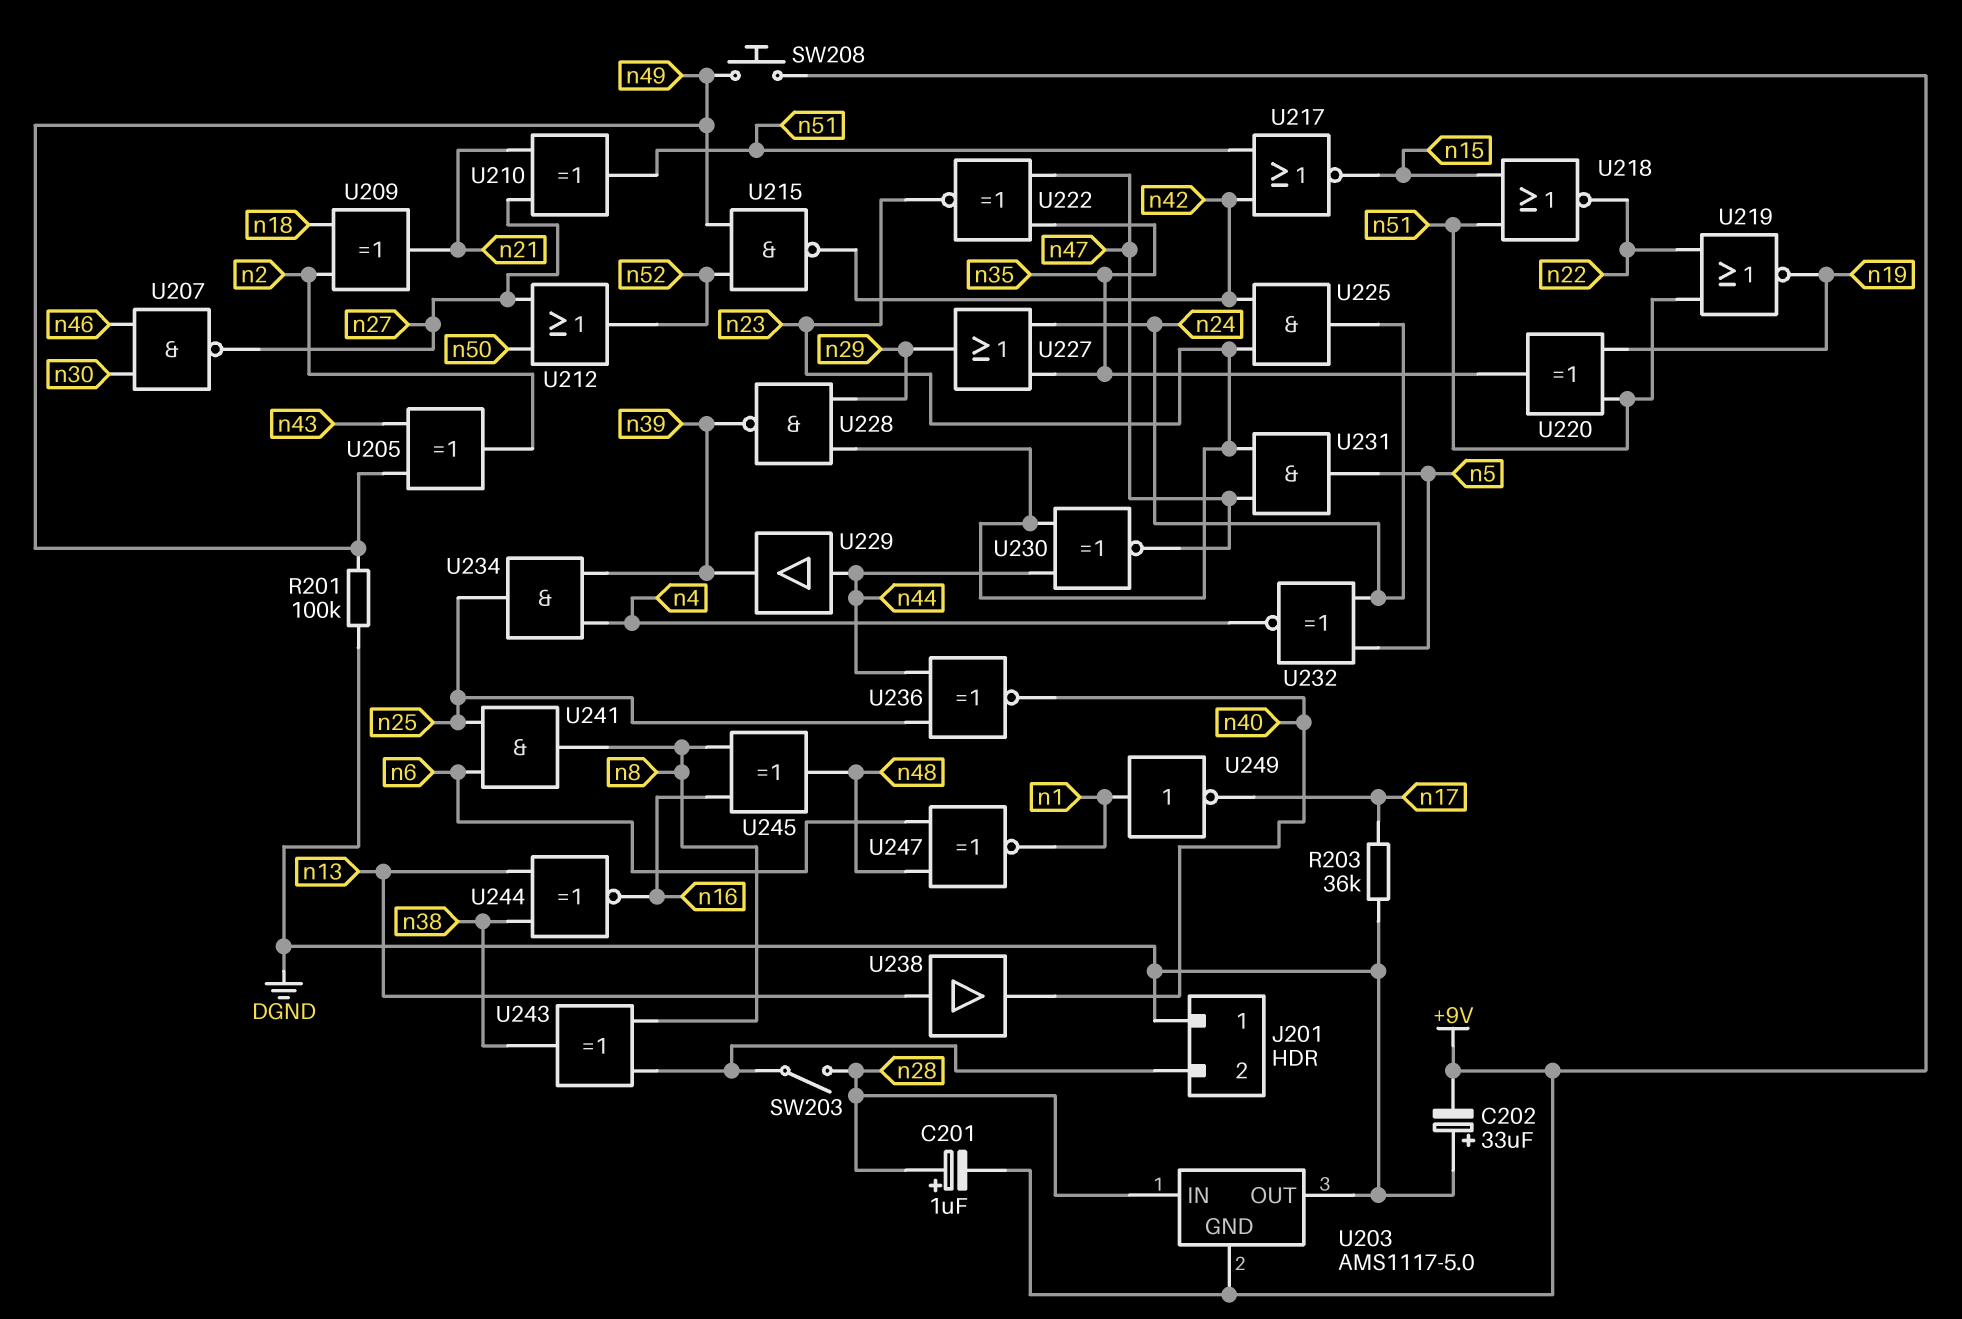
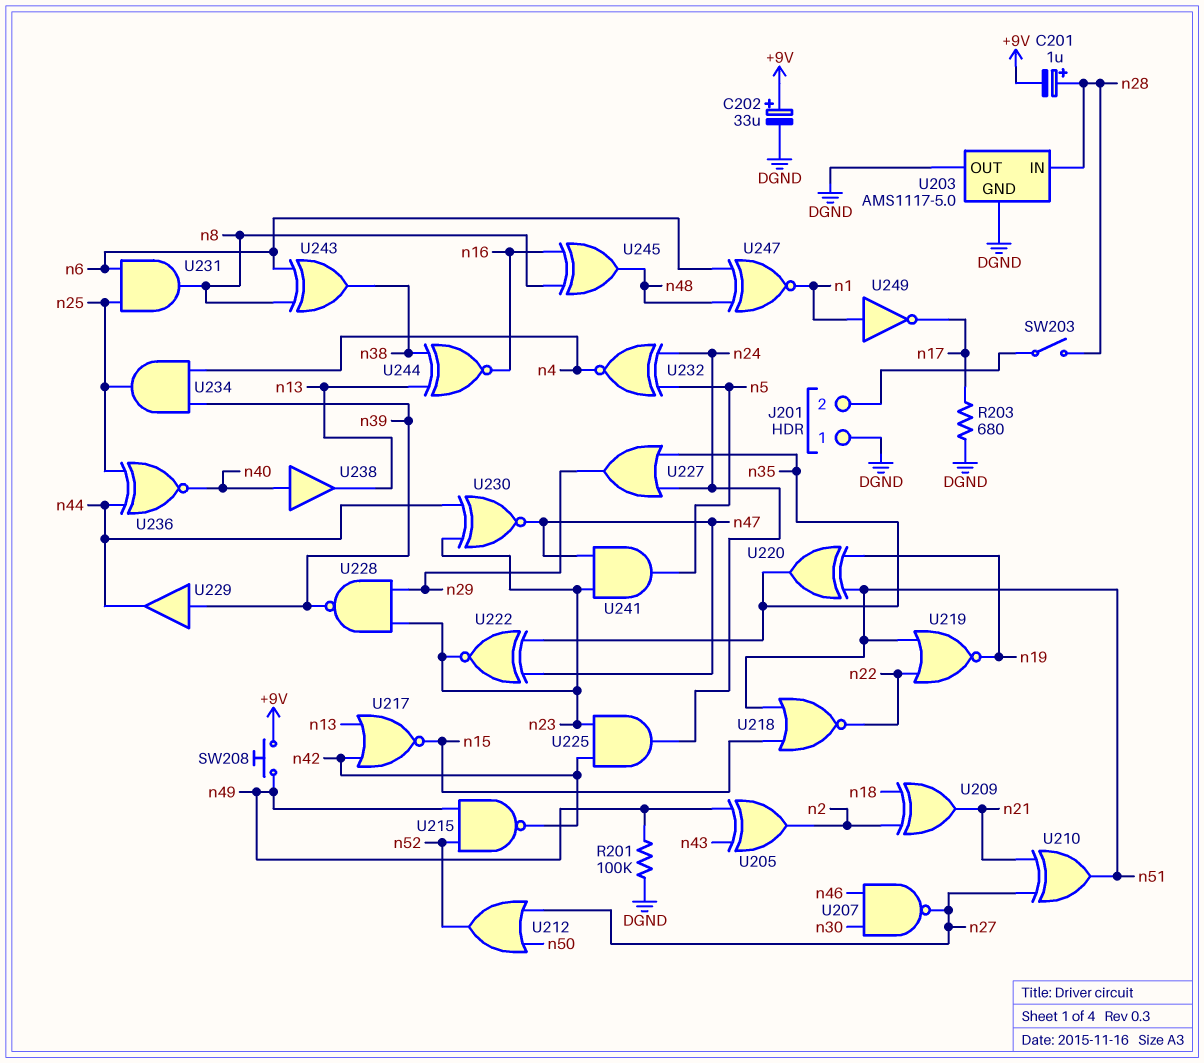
C202: 33uF (plus DGND, minus +9V) -> 33uF (plus +9V, minus DGND)
R203: 36k (DGND, n17) -> 680 (DGND, n17)
U203 pin GND: +9V -> DGND
U217: NOR (in n42, in n51, out n15) -> NOR (in n13, in n42, out n15)
U229: buffer (in n44, out n39) -> buffer (in n39, out n44)
U231: AND (in n23, in n47, out n5) -> AND (in n6, in n25, out n8)
U238: buffer (in n13, out n40) -> buffer (in n40, out n13)
U241: AND (in n6, in n25, out n8) -> AND (in n23, in n47, out n5)
U243: XOR (in J201/2, in n8, out n38) -> XOR (in n6, in n8, out n38)

